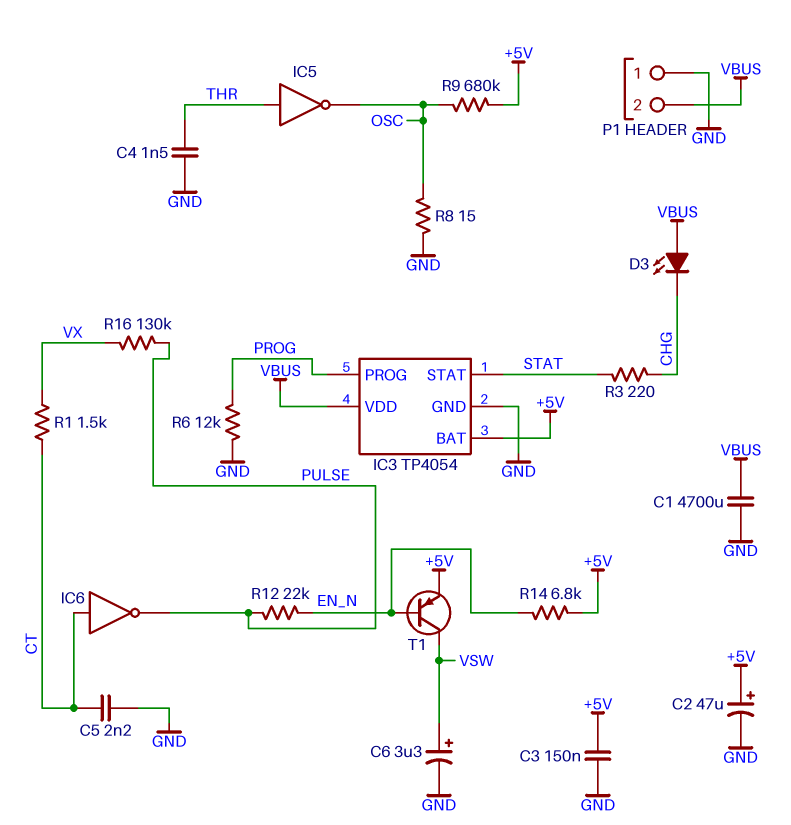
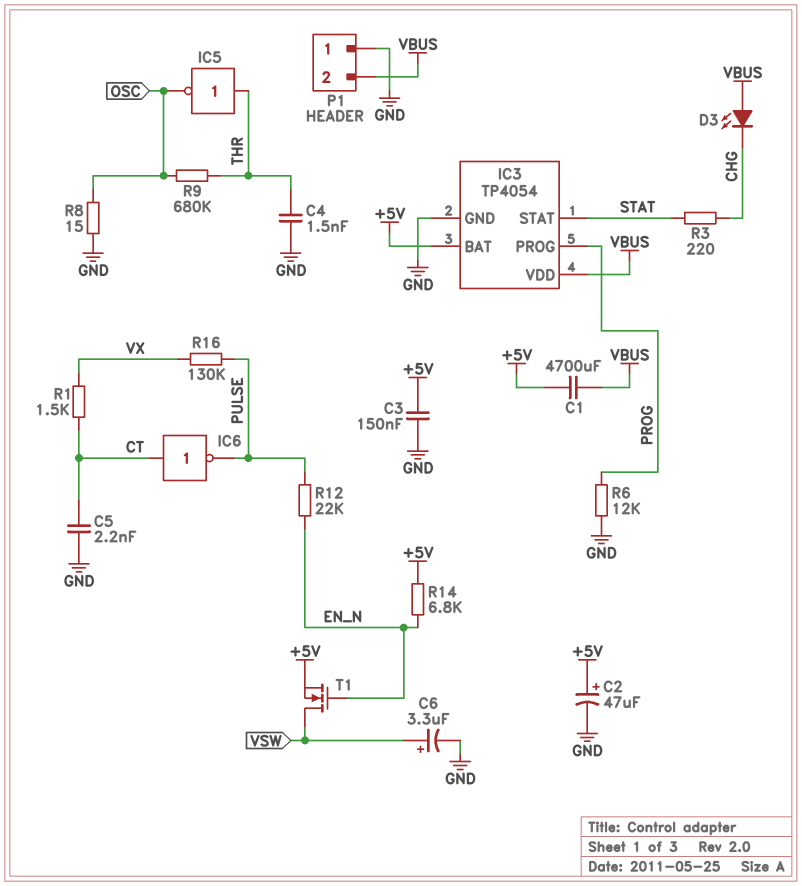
C1: 4700uF (GND, VBUS) -> 4700uF (+5V, VBUS)
R9: 680k (+5V, OSC) -> 680k (OSC, THR)
T1: PNP (B EN_N, C VSW, E +5V) -> NMOS (G EN_N, D VSW, S +5V)

